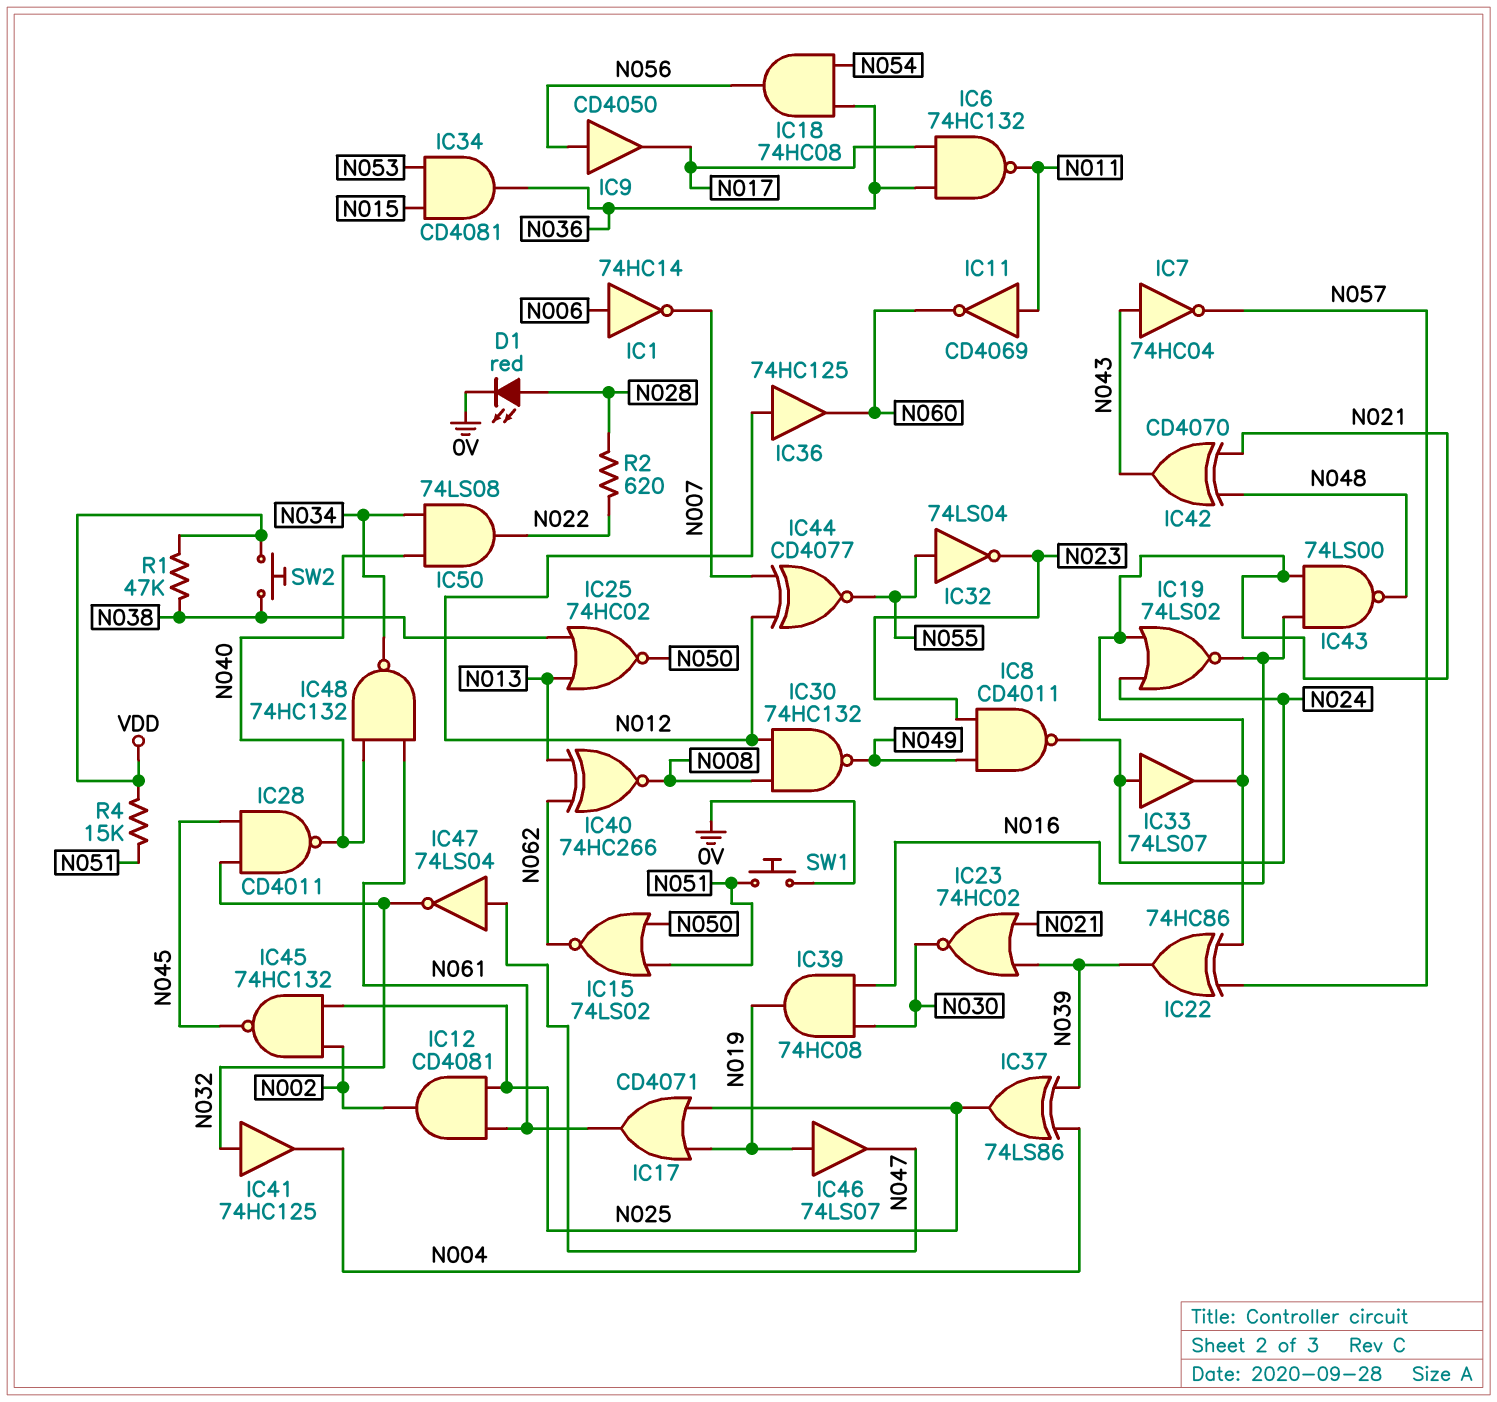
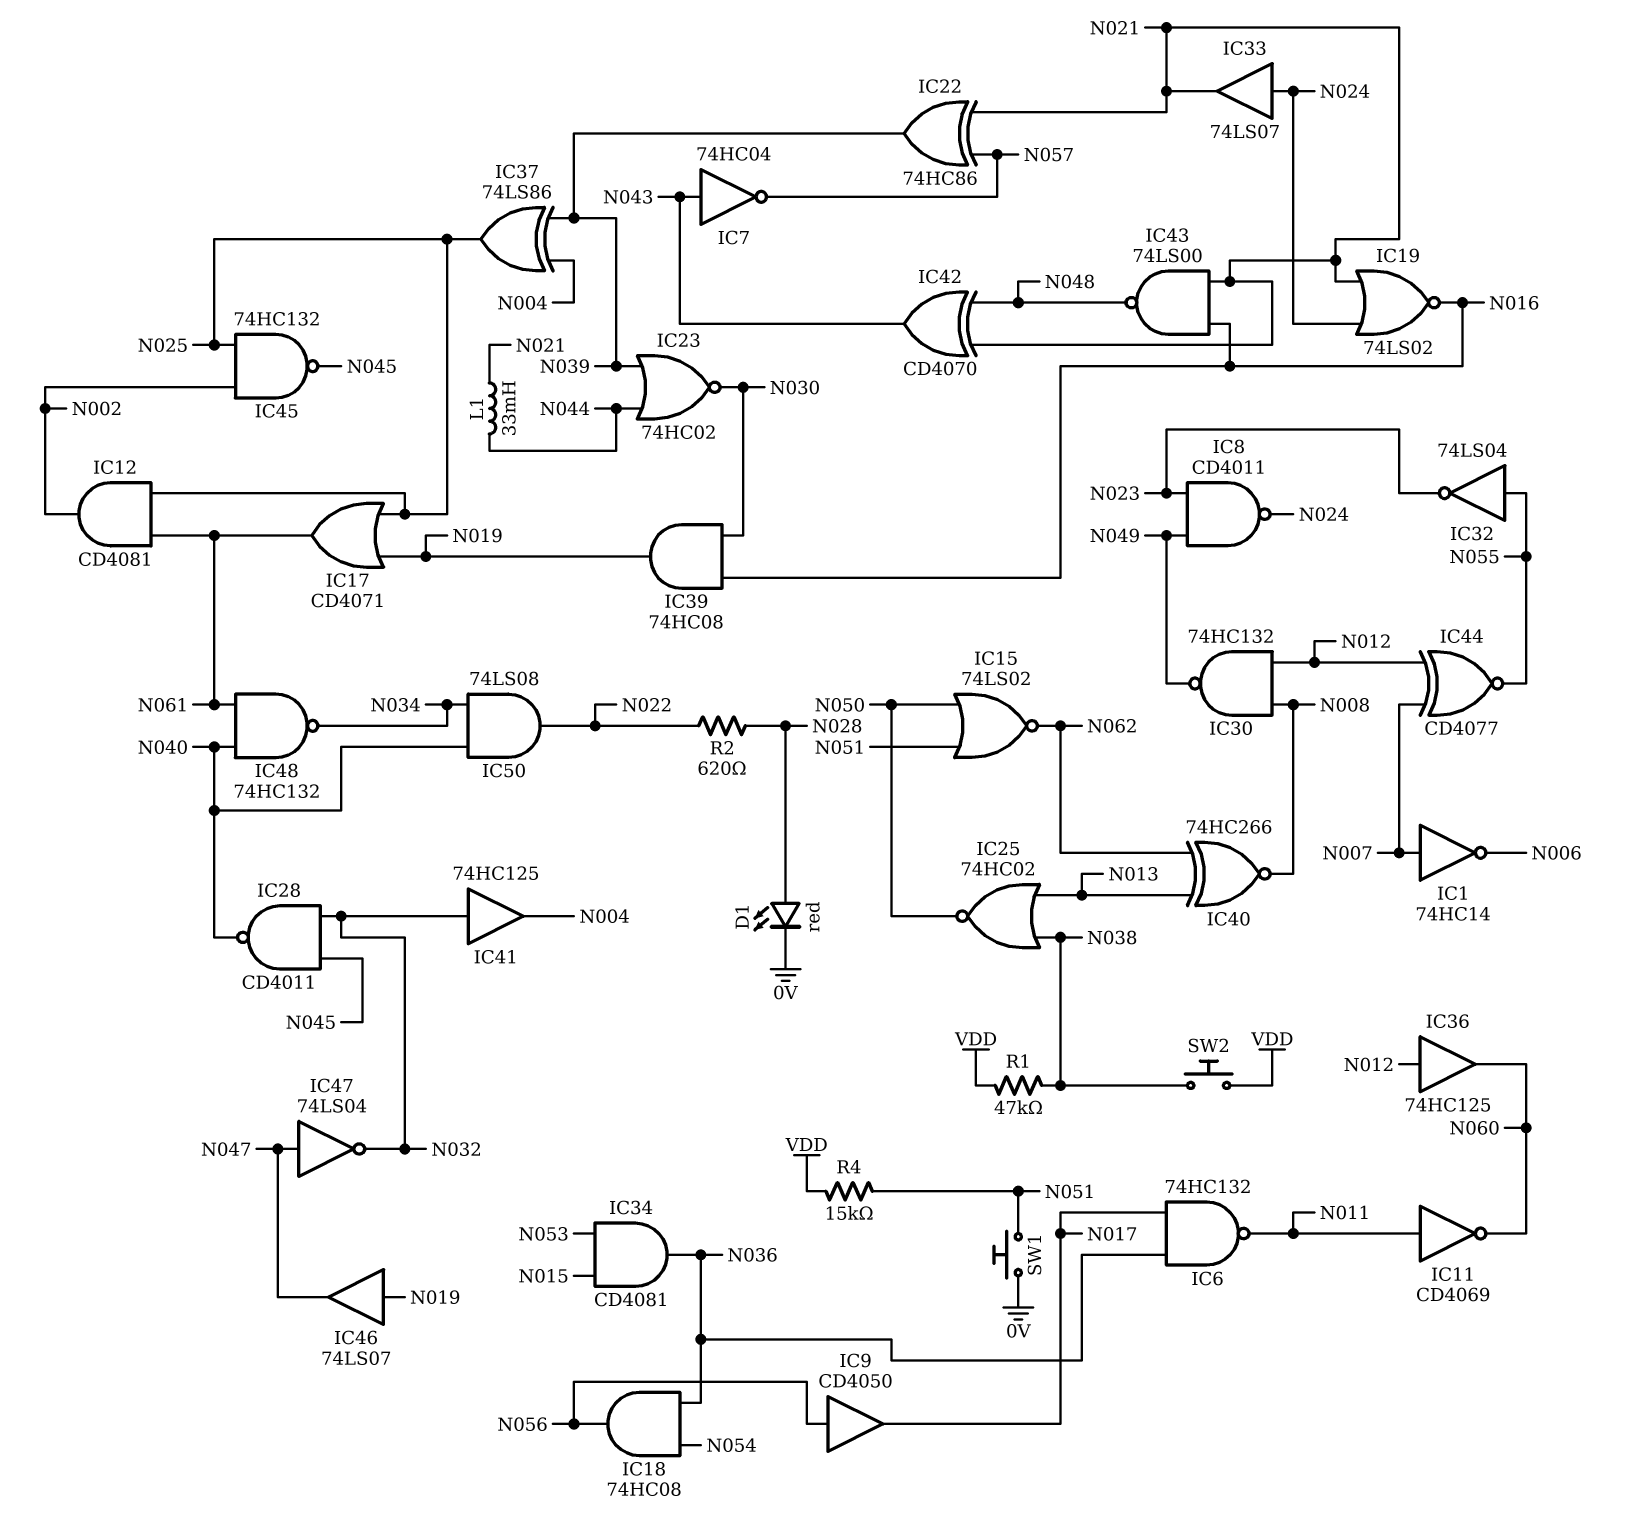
IC1: NOT 74HC14 (in N006, out N007) -> NOT 74HC14 (in N007, out N006)
IC23: NOR 74HC02 (in N021, in N039, out N030) -> NOR 74HC02 (in N039, in N044, out N030)
L1: none -> 33mH (N021, N044)

